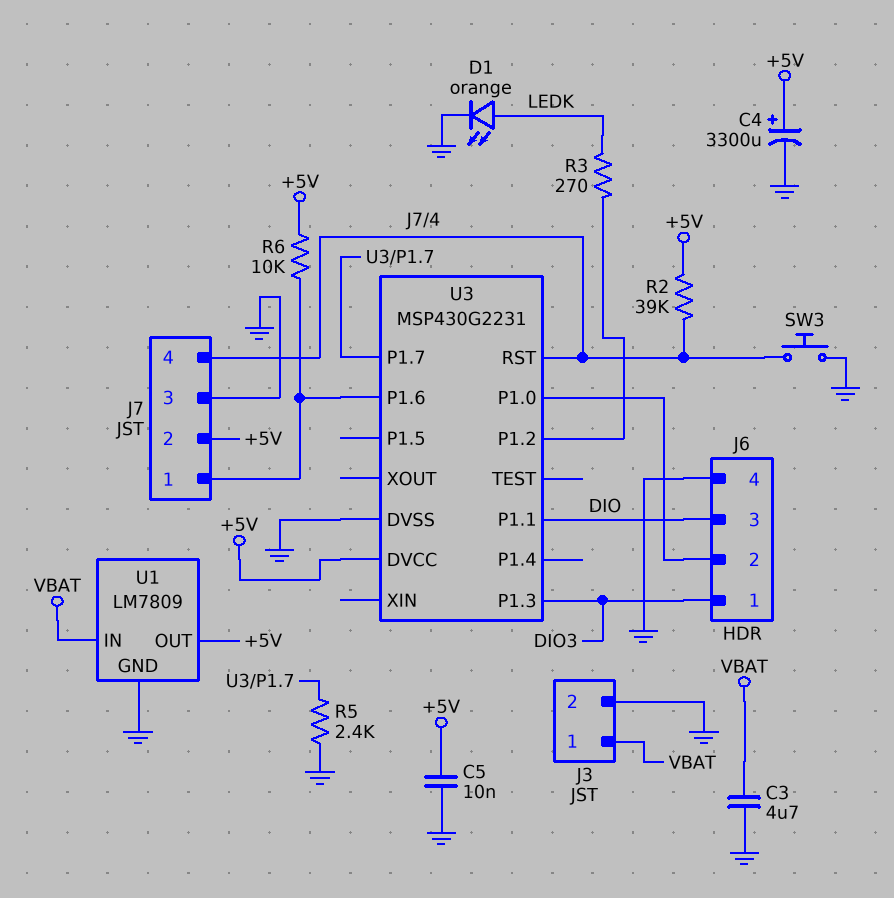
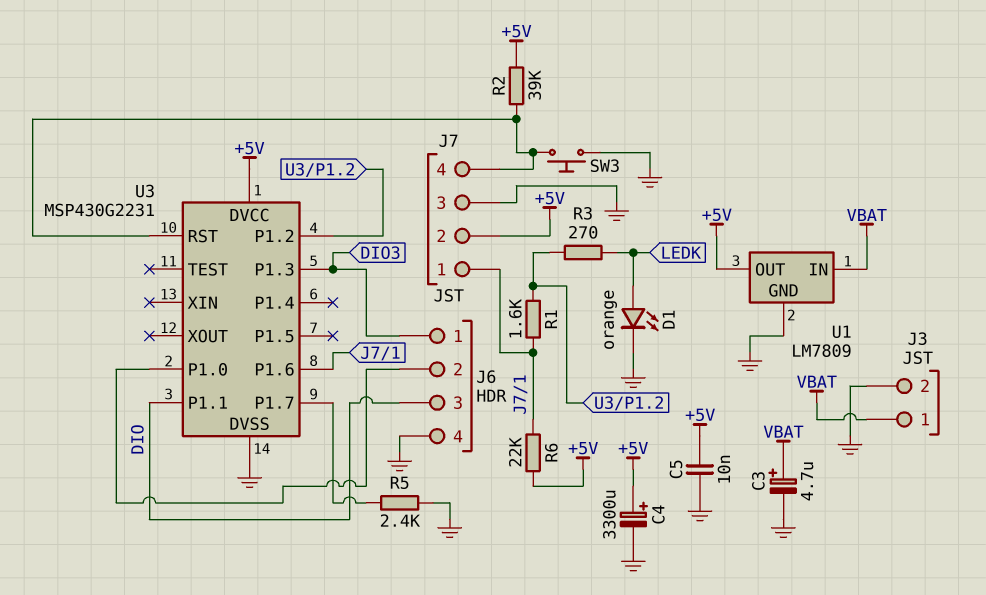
C3: 4.7uF (GND, VBAT) -> 4.7uF (plus VBAT, minus GND)
R1: none -> 1.6k (J7/1, U3/P1.2)
R6: 10k (+5V, J7/1) -> 22k (+5V, J7/1)

